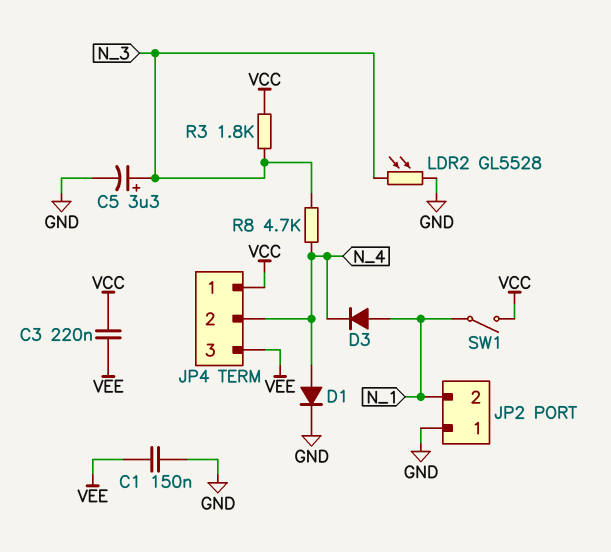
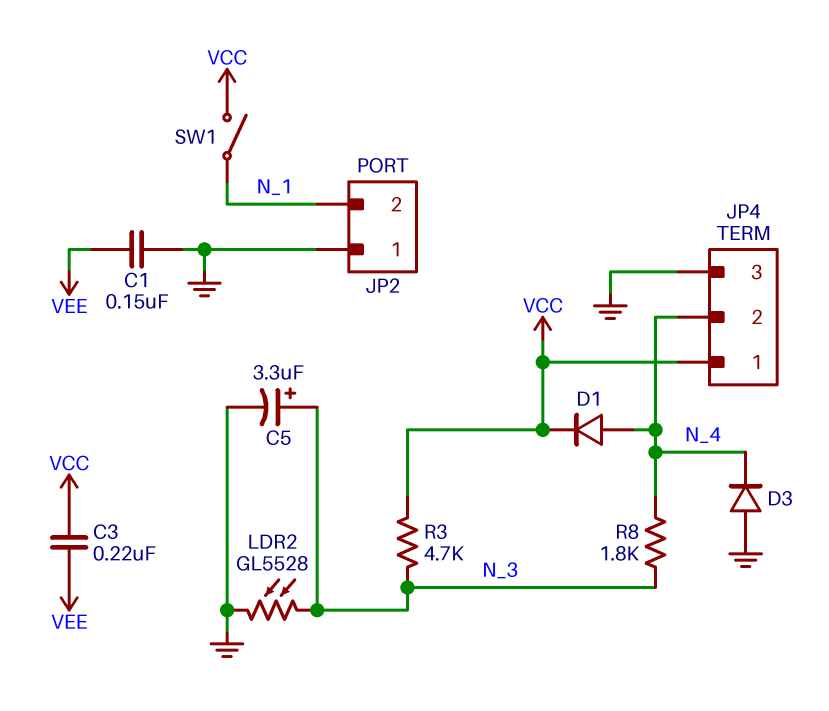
D1: diode (A N_4, K GND) -> diode (A N_4, K VCC)
D3: diode (A N_1, K N_4) -> diode (A GND, K N_4)
JP4 pin 3: VEE -> GND
R3: 1.8k (N_3, VCC) -> 4.7k (N_3, VCC)
R8: 4.7k (N_3, N_4) -> 1.8k (N_3, N_4)

